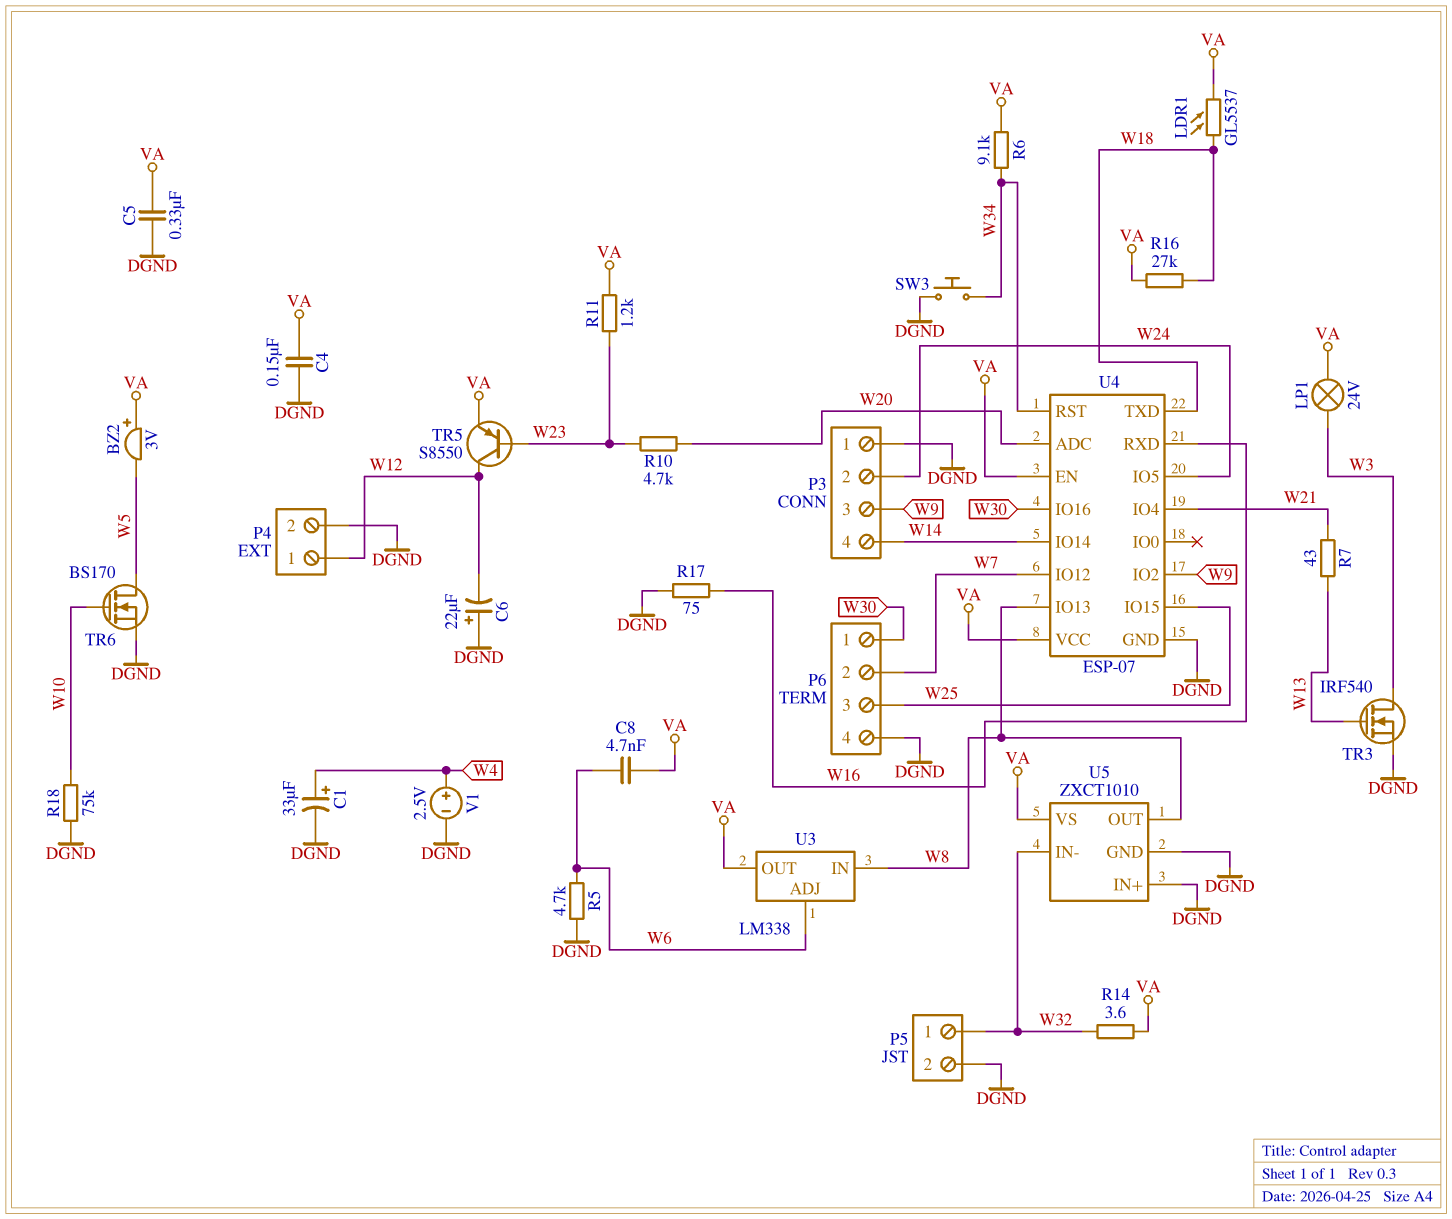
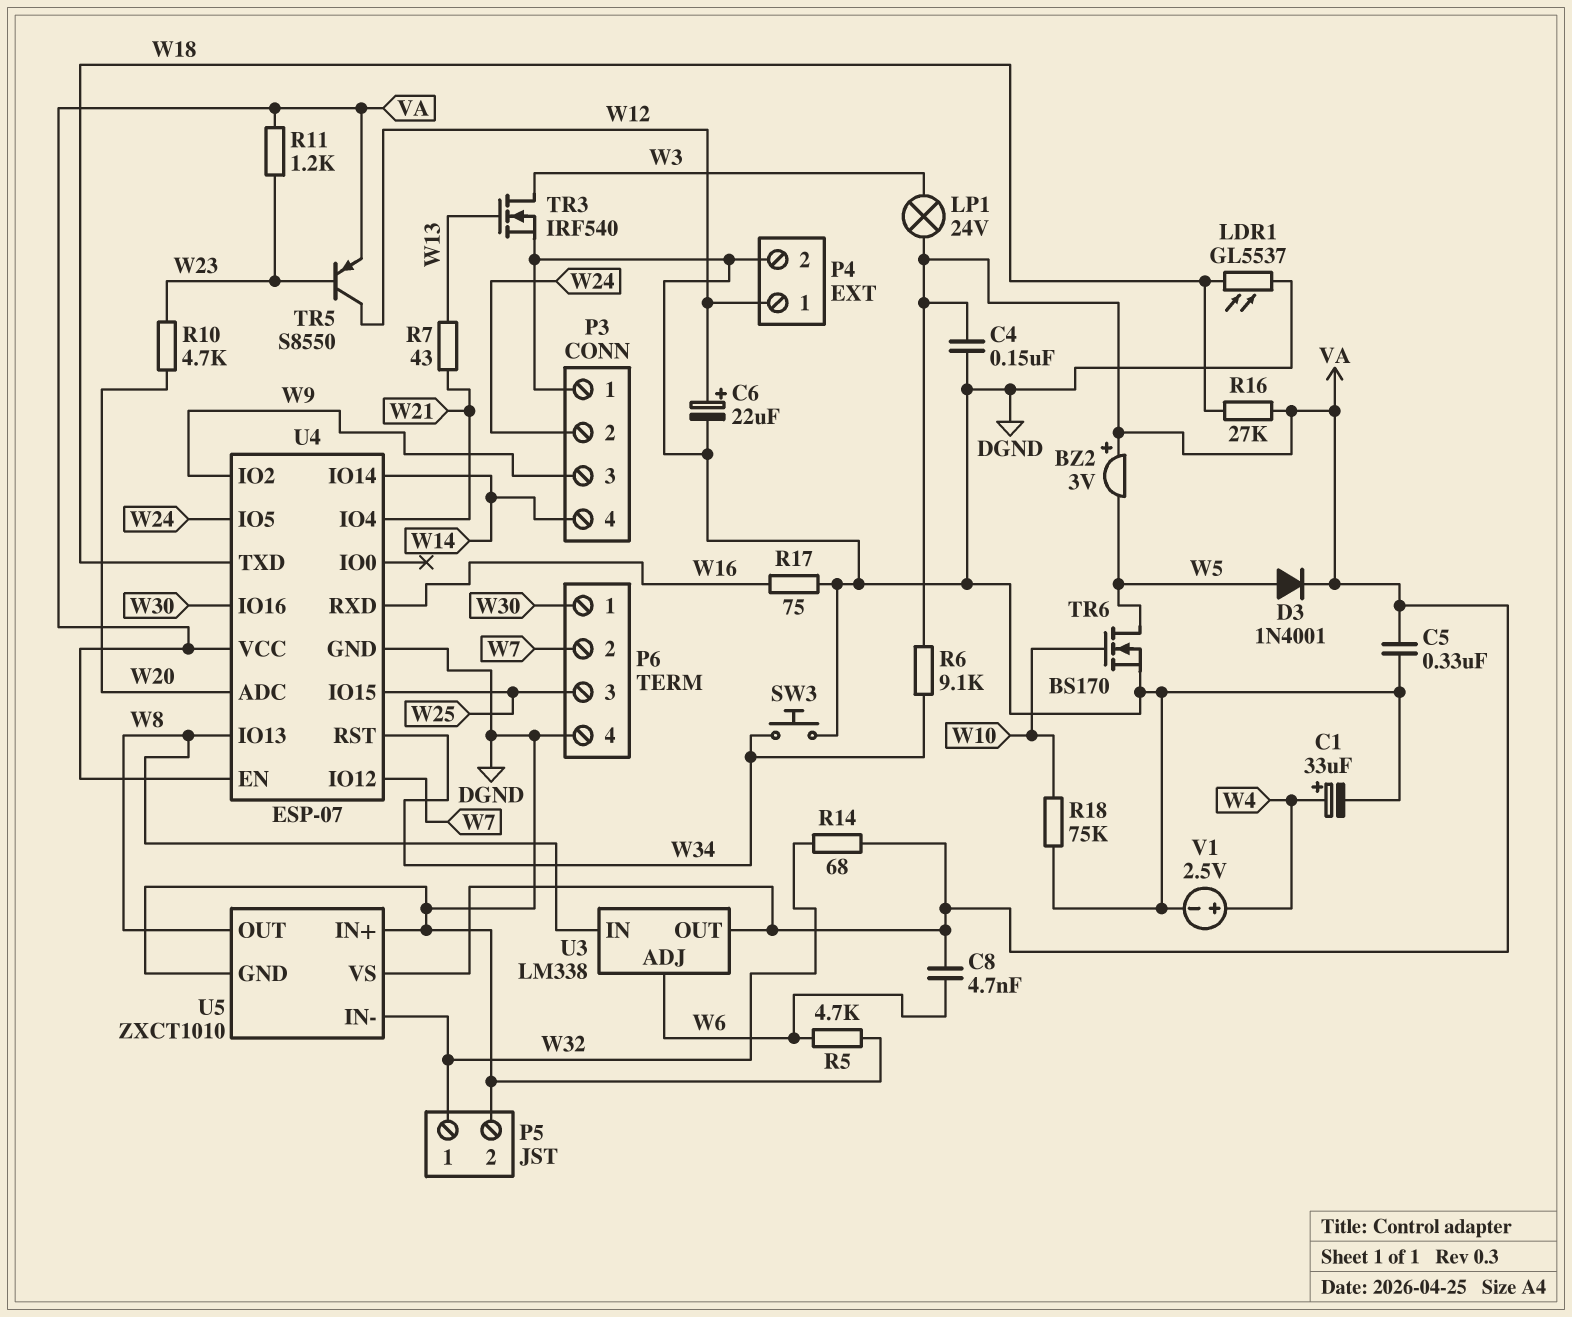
C6: 22uF (plus DGND, minus W12) -> 22uF (plus W12, minus DGND)
D3: none -> diode 1N4001 (A W5, K VA)
LDR1: GL5537 (VA, W18) -> GL5537 (DGND, W18)
R14: 3.6 (VA, W32) -> 68 (VA, W32)

